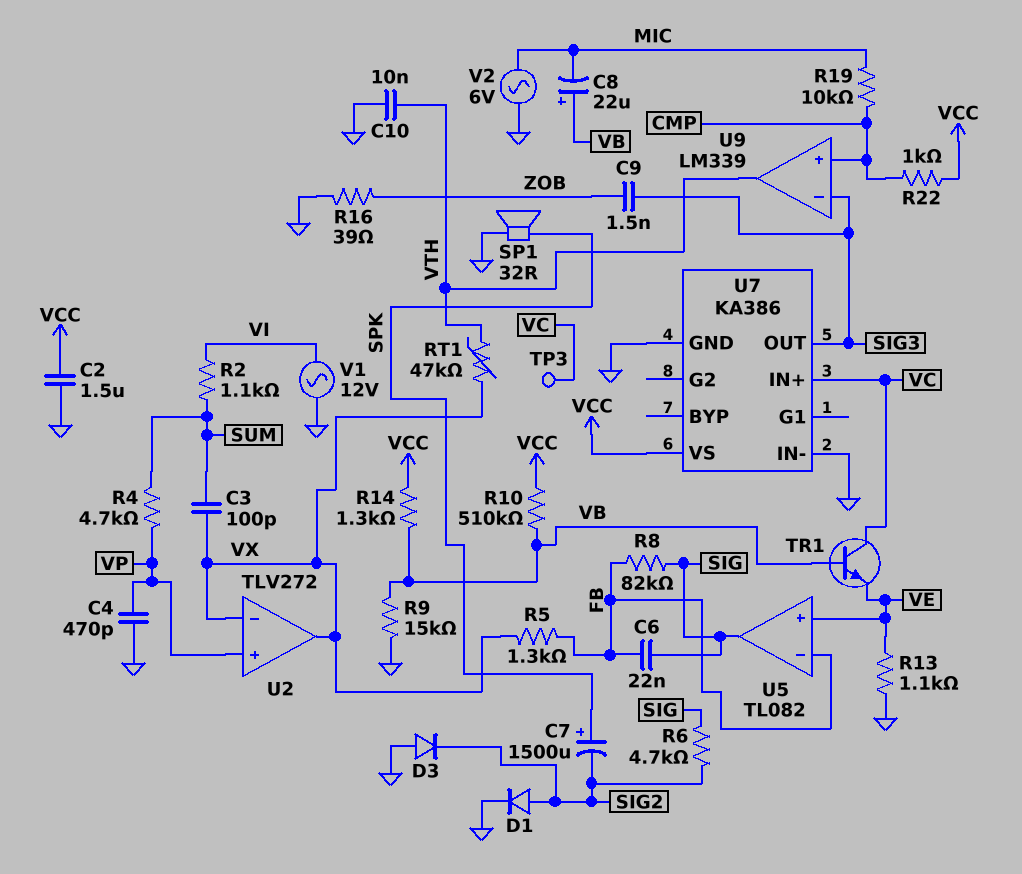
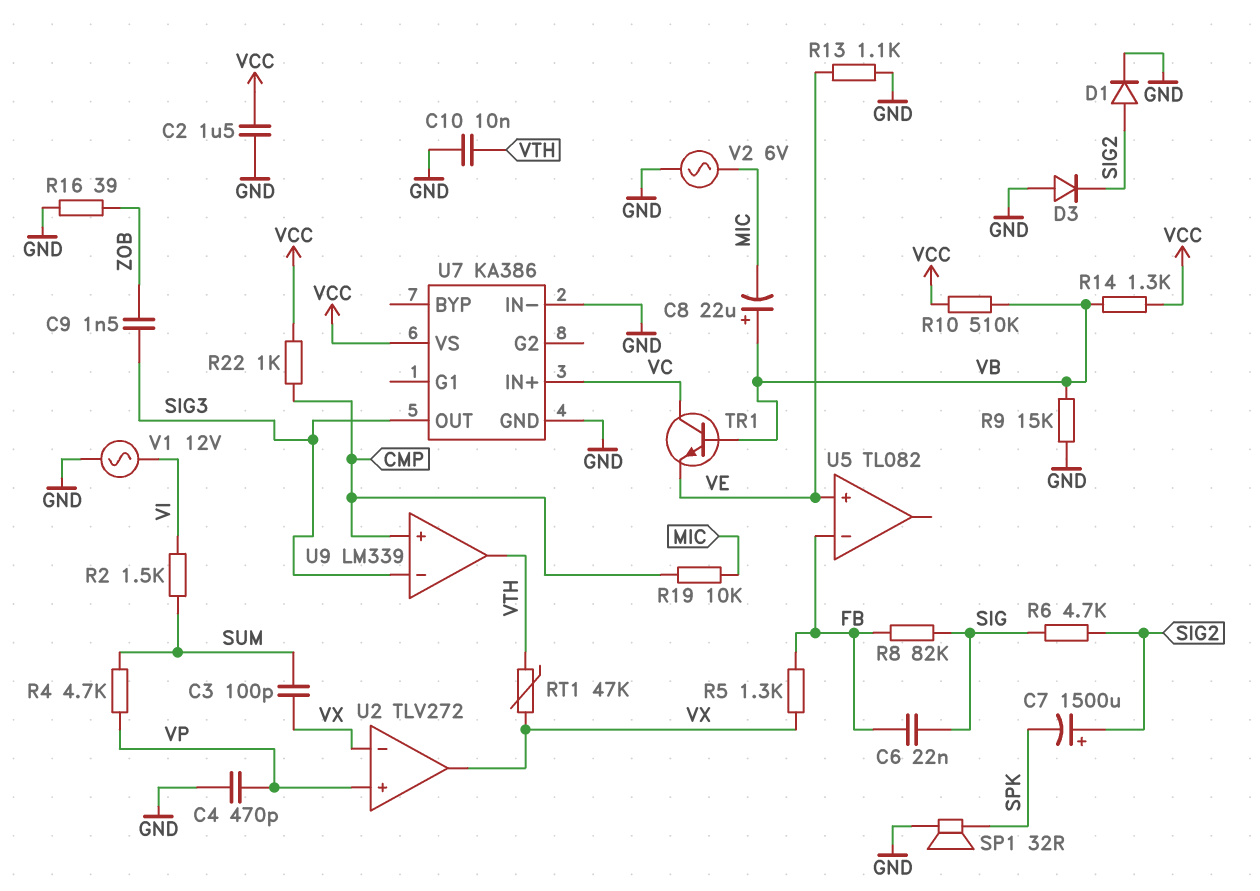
C7: 1500uF (plus SPK, minus SIG2) -> 1500uF (plus SIG2, minus SPK)
R2: 1.1k (SUM, VI) -> 1.5k (SUM, VI)
TP3: test point (VC) -> none
U5 pin out: SIG -> none

